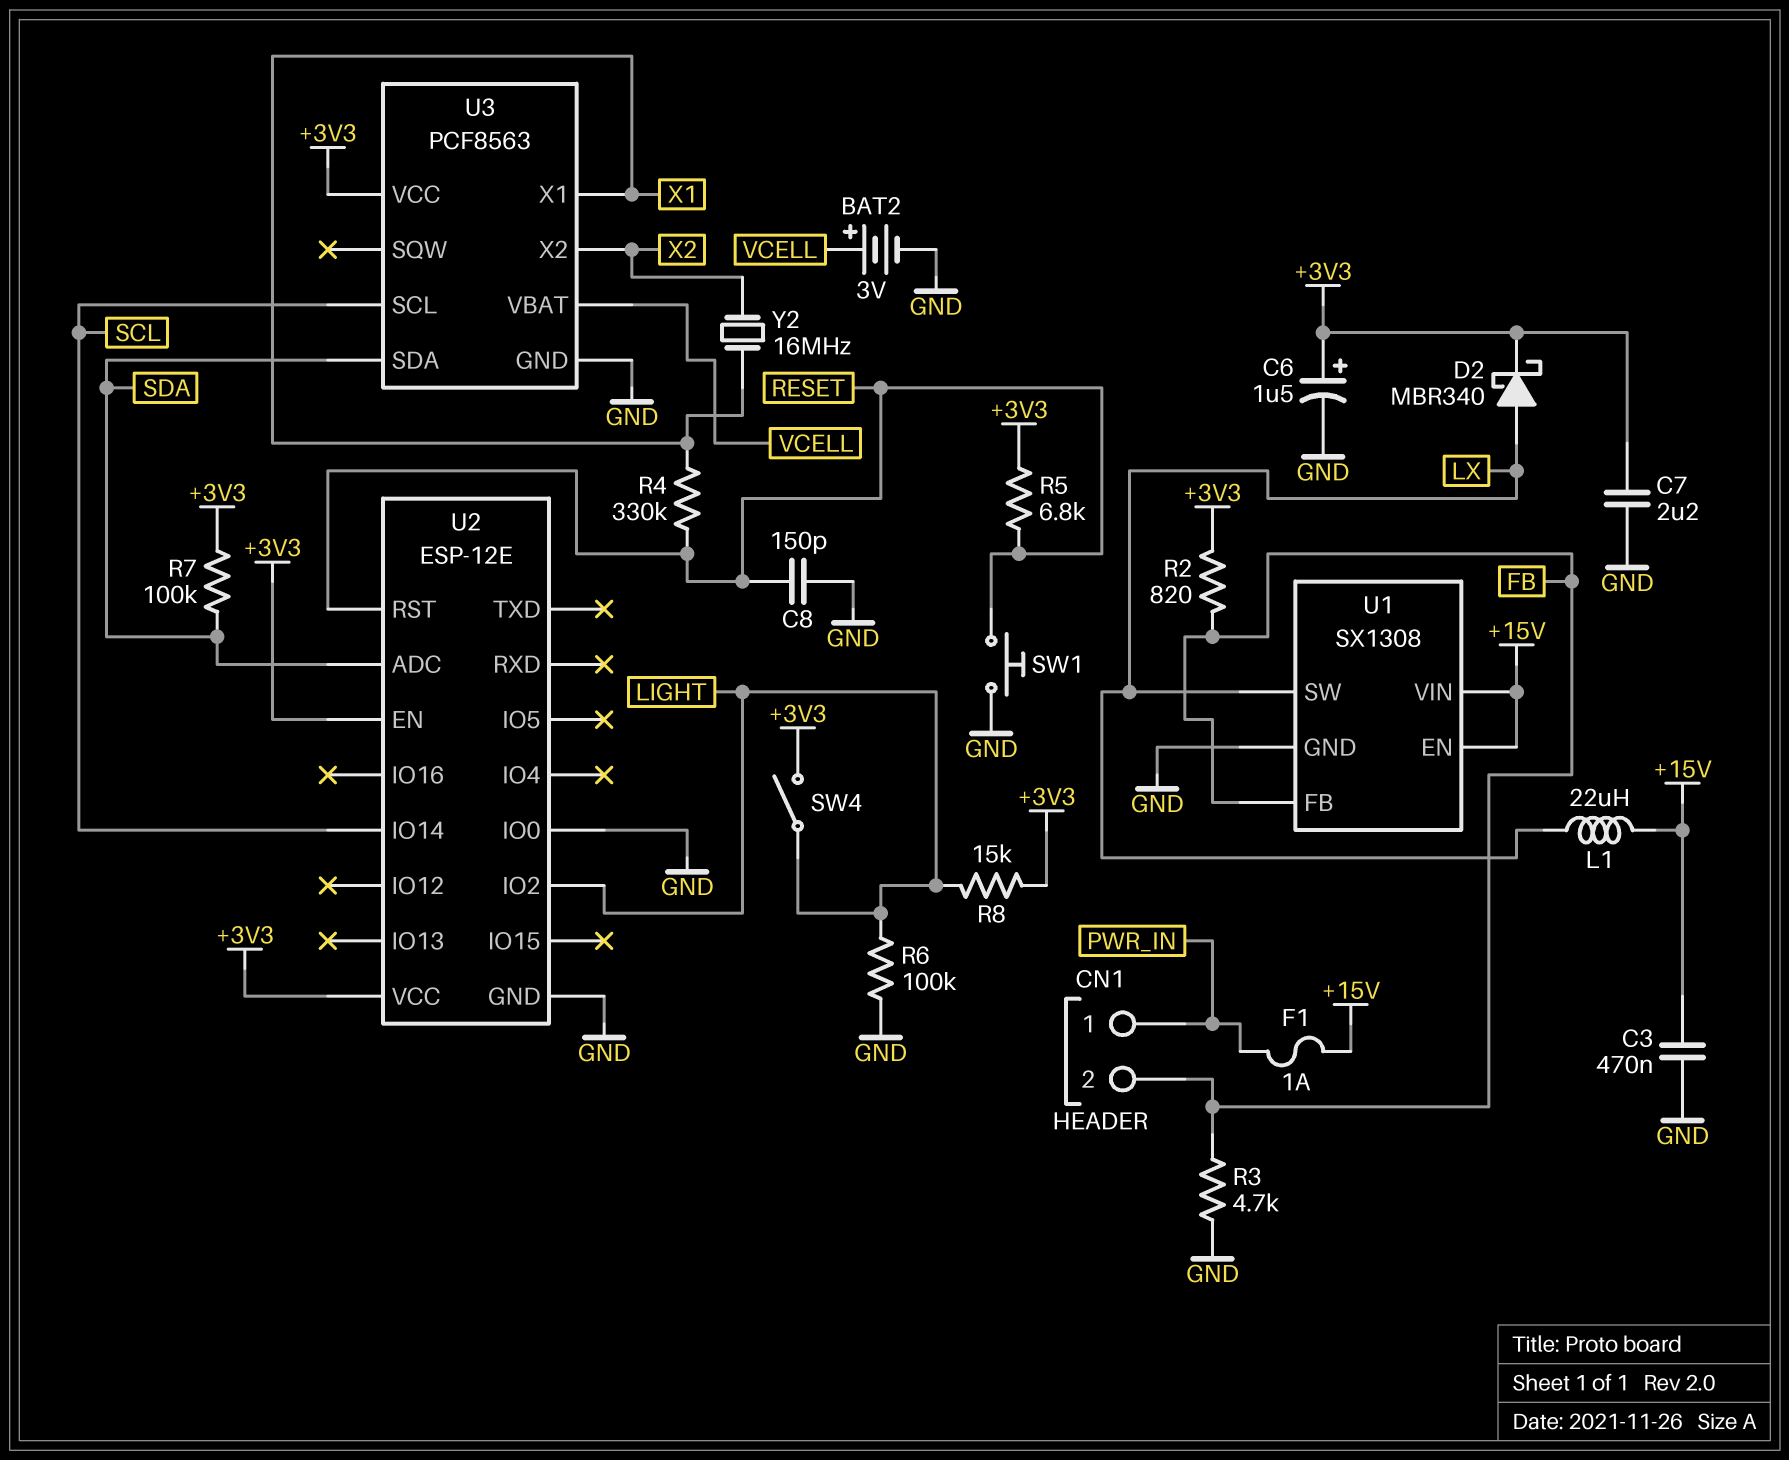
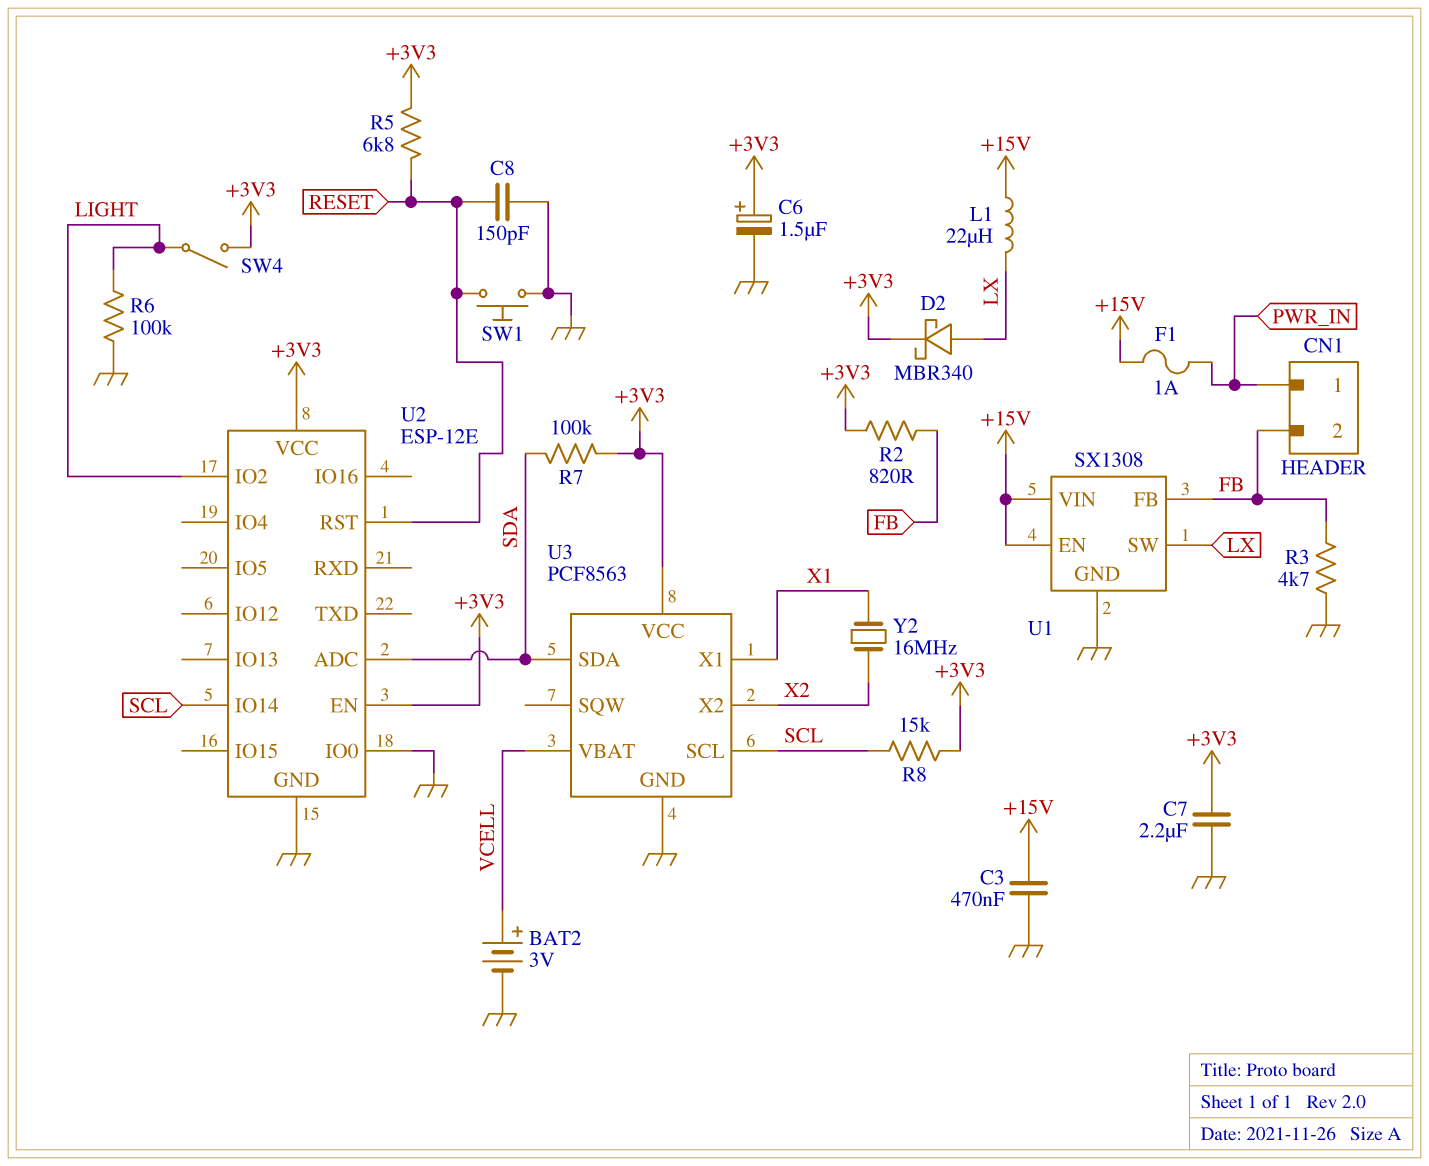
R4: 330k (RESET, X1) -> none
R8: 15k (+3V3, LIGHT) -> 15k (+3V3, SCL)

